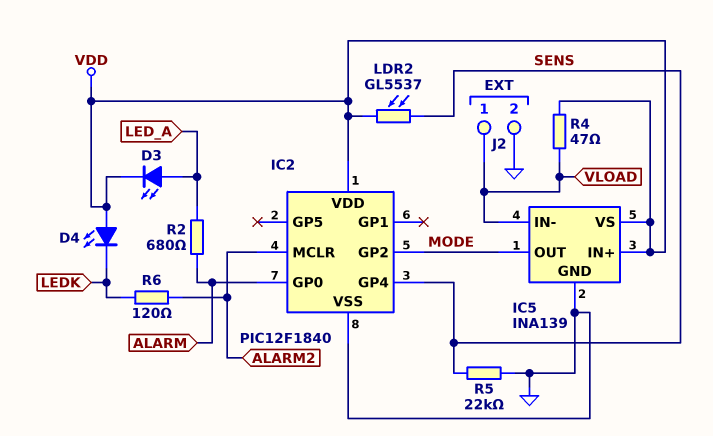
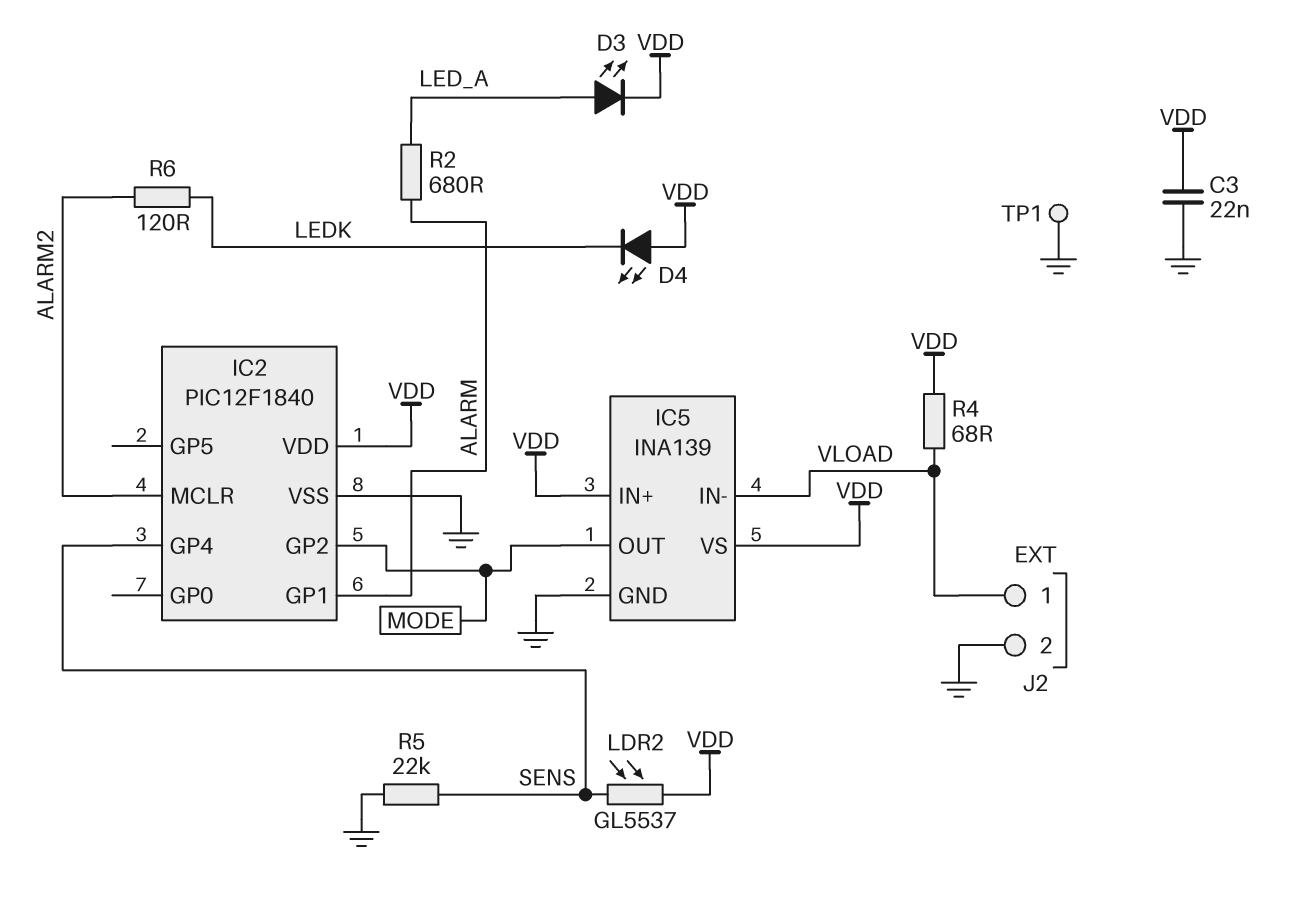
C3: none -> 22nF (GND, VDD)
IC2 pin GP0: ALARM -> none
IC2 pin GP1: none -> ALARM
R4: 47 (VDD, VLOAD) -> 68 (VDD, VLOAD)
TP1: none -> test point (GND)

